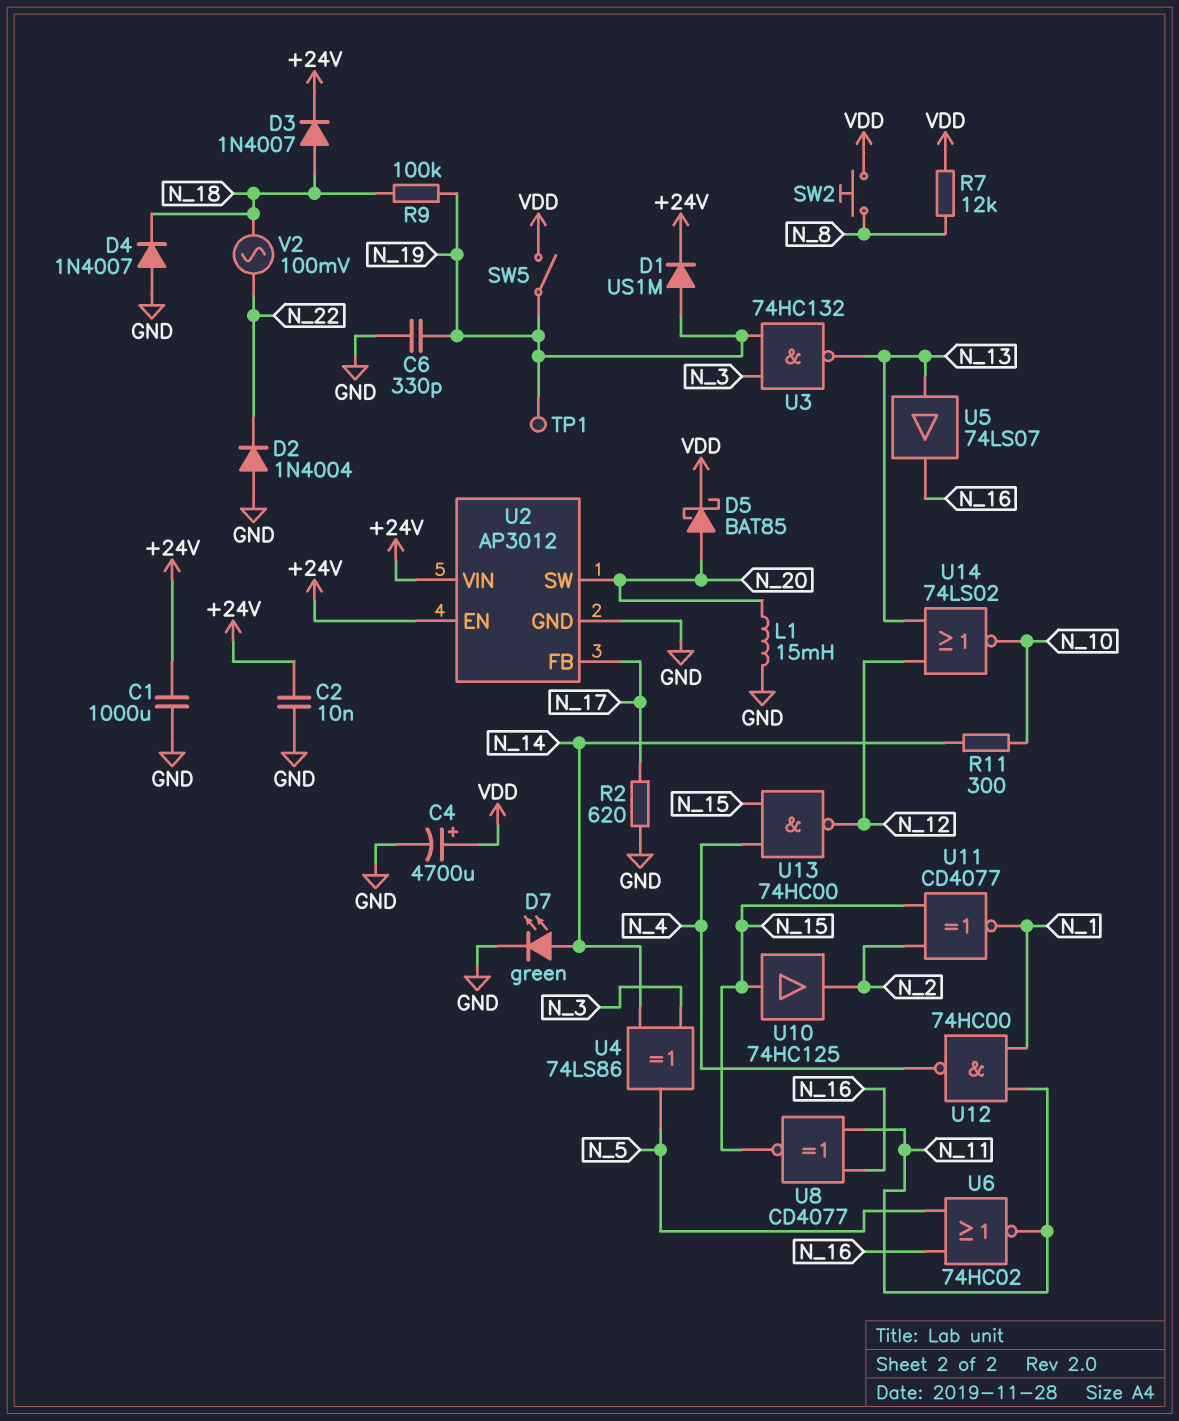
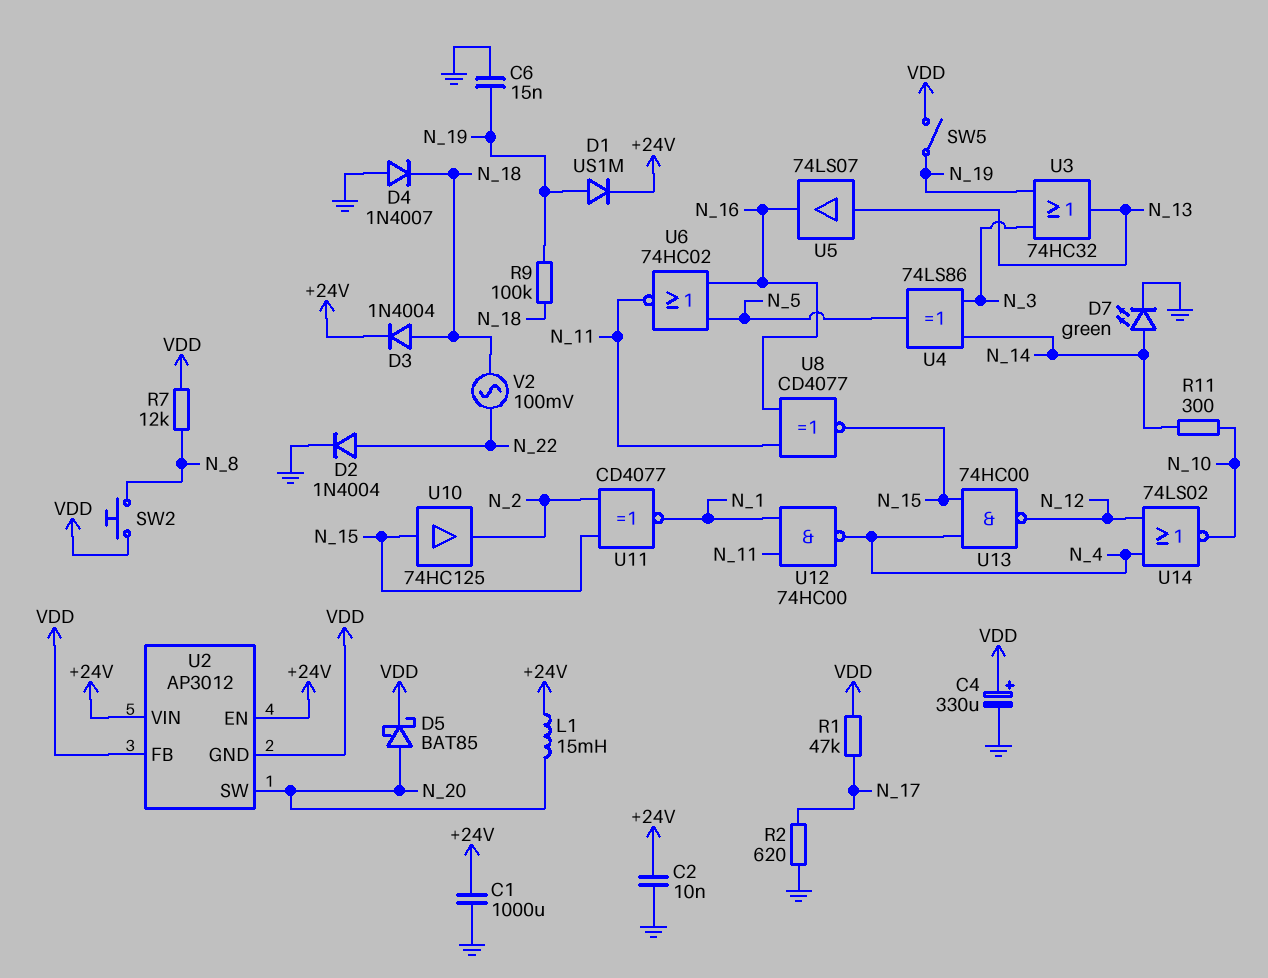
C4: 4700uF (plus VDD, minus GND) -> 330uF (plus VDD, minus GND)
C6: 330pF (GND, N_19) -> 15nF (GND, N_19)
D2: diode 1N4004 (A GND, K N_22) -> diode 1N4004 (A N_22, K GND)
D3: diode 1N4007 (A N_18, K +24V) -> diode 1N4004 (A N_18, K +24V)
L1: 15mH (GND, N_20) -> 15mH (+24V, N_20)
R1: none -> 47k (N_17, VDD)
TP1: test point (N_19) -> none
U2 pin FB: N_17 -> VDD
U2 pin GND: GND -> VDD
U3: NAND 74HC132 (in N_3, in N_19, out N_13) -> OR 74HC32 (in N_3, in N_19, out N_13)
U14: NOR 74LS02 (in N_12, in N_13, out N_10) -> NOR 74LS02 (in N_4, in N_12, out N_10)

